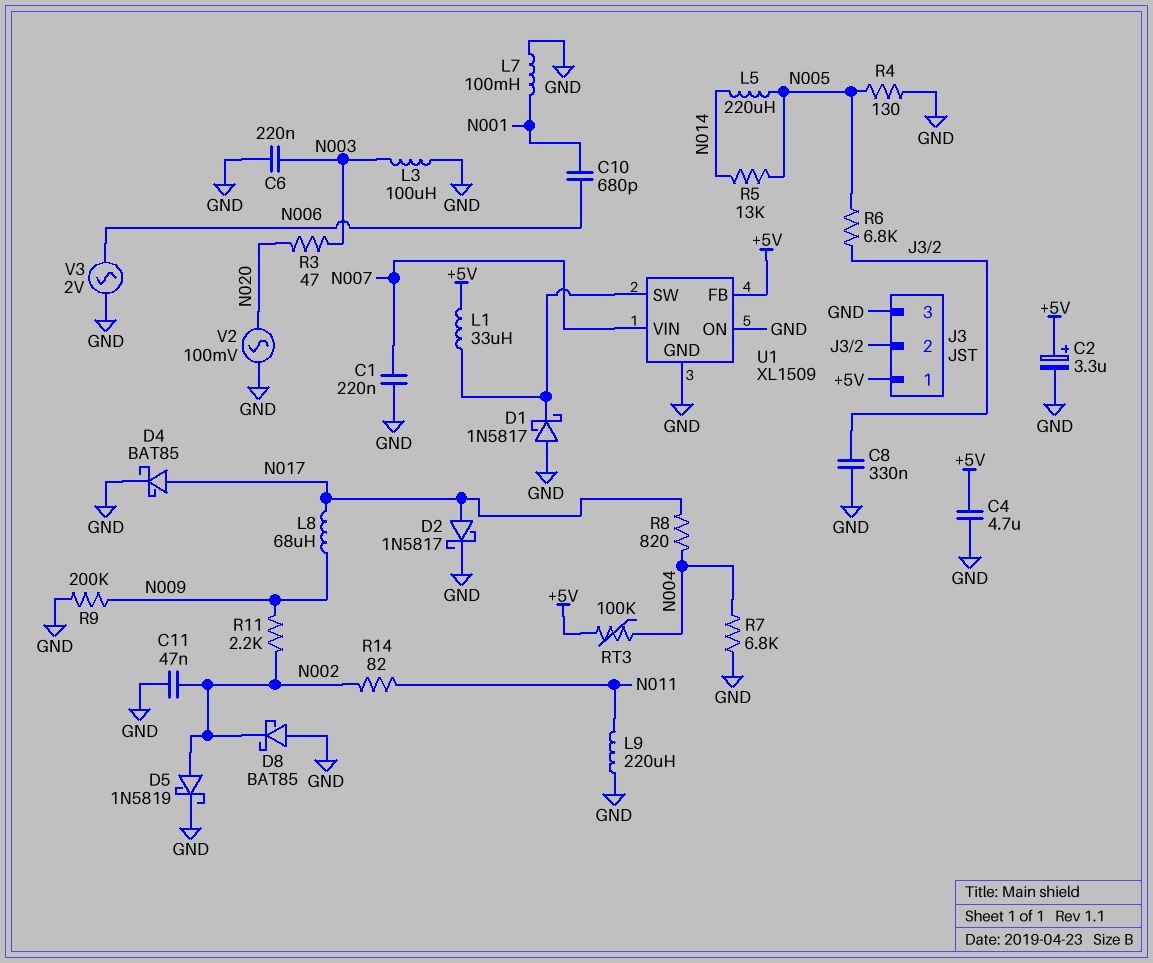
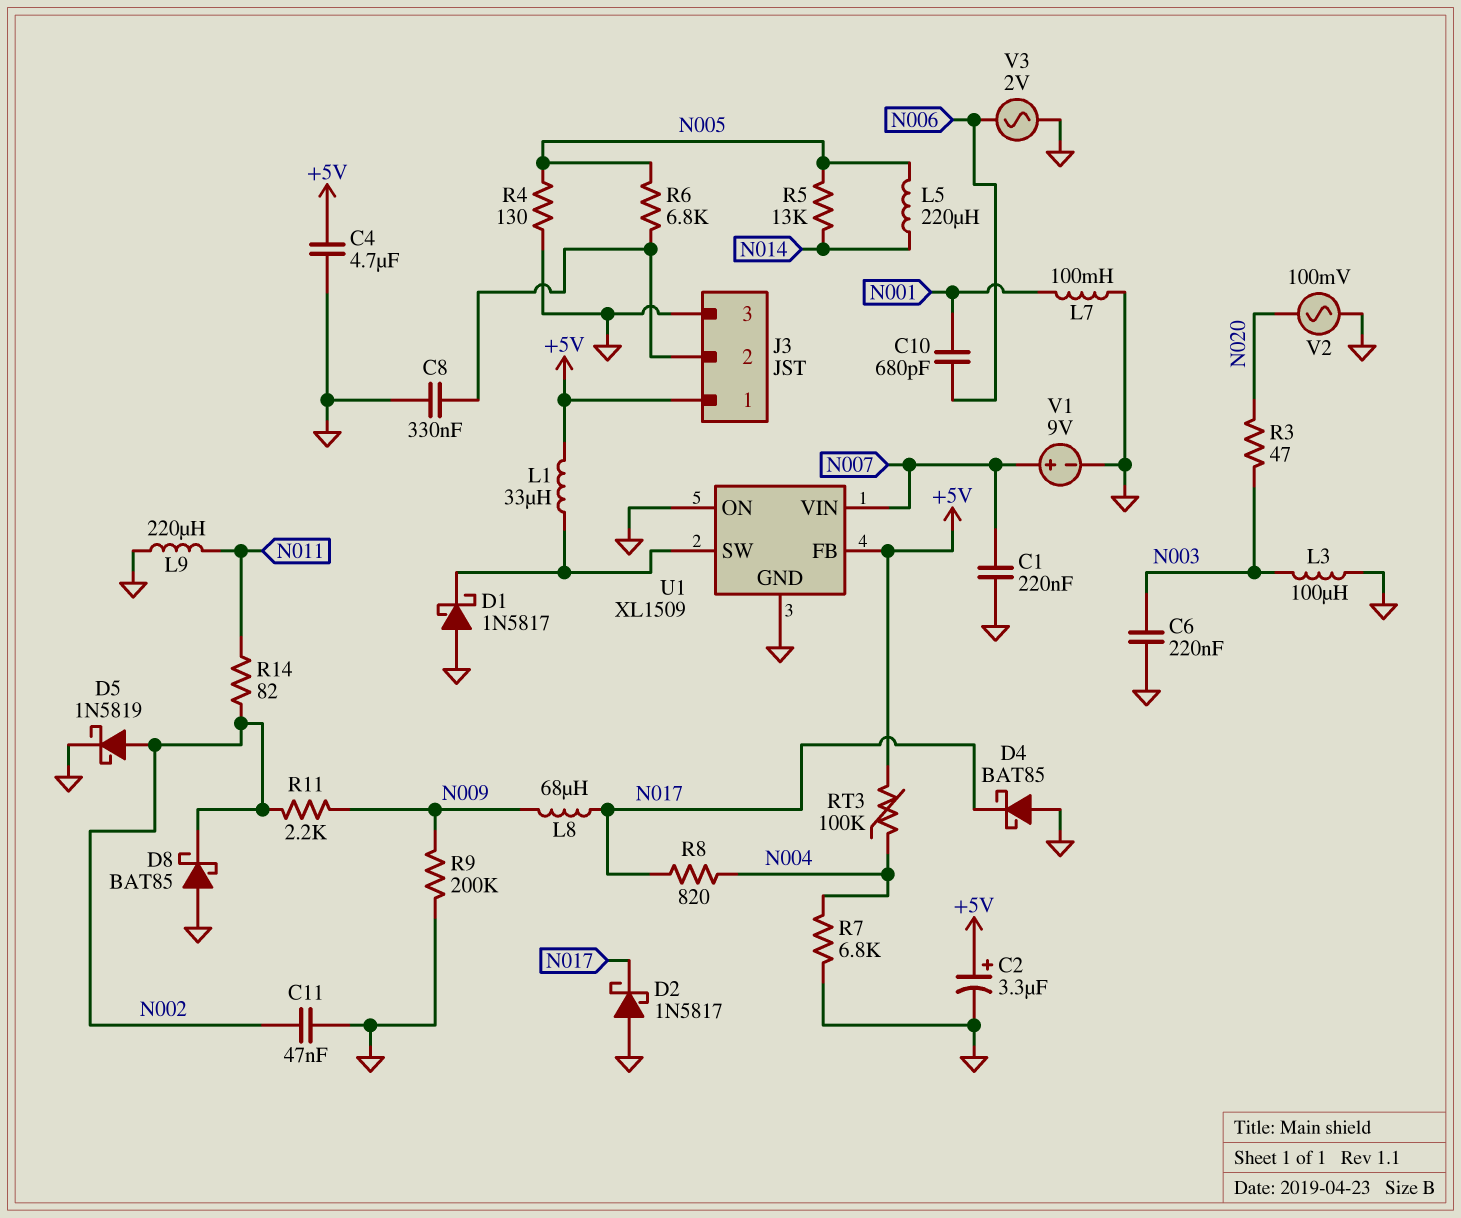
D2: schottky 1N5817 (A N017, K GND) -> schottky 1N5817 (A GND, K N017)
D4: schottky BAT85 (A N017, K GND) -> schottky BAT85 (A GND, K N017)
V1: none -> 9V (plus N007, minus GND)

